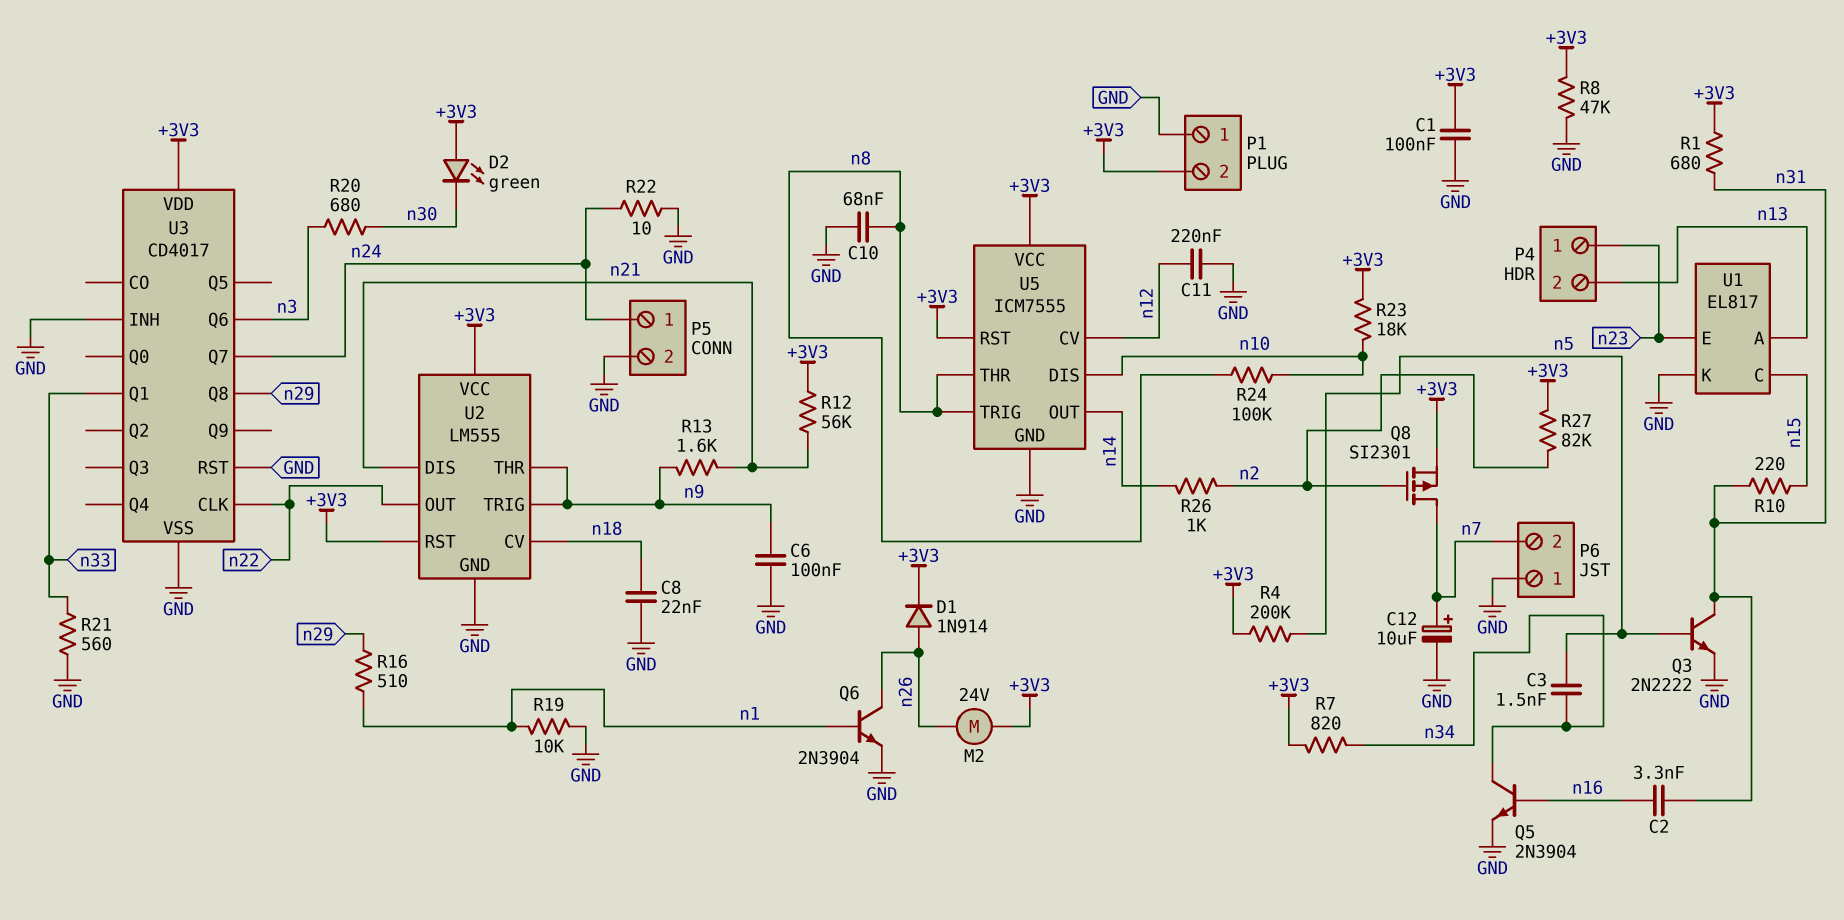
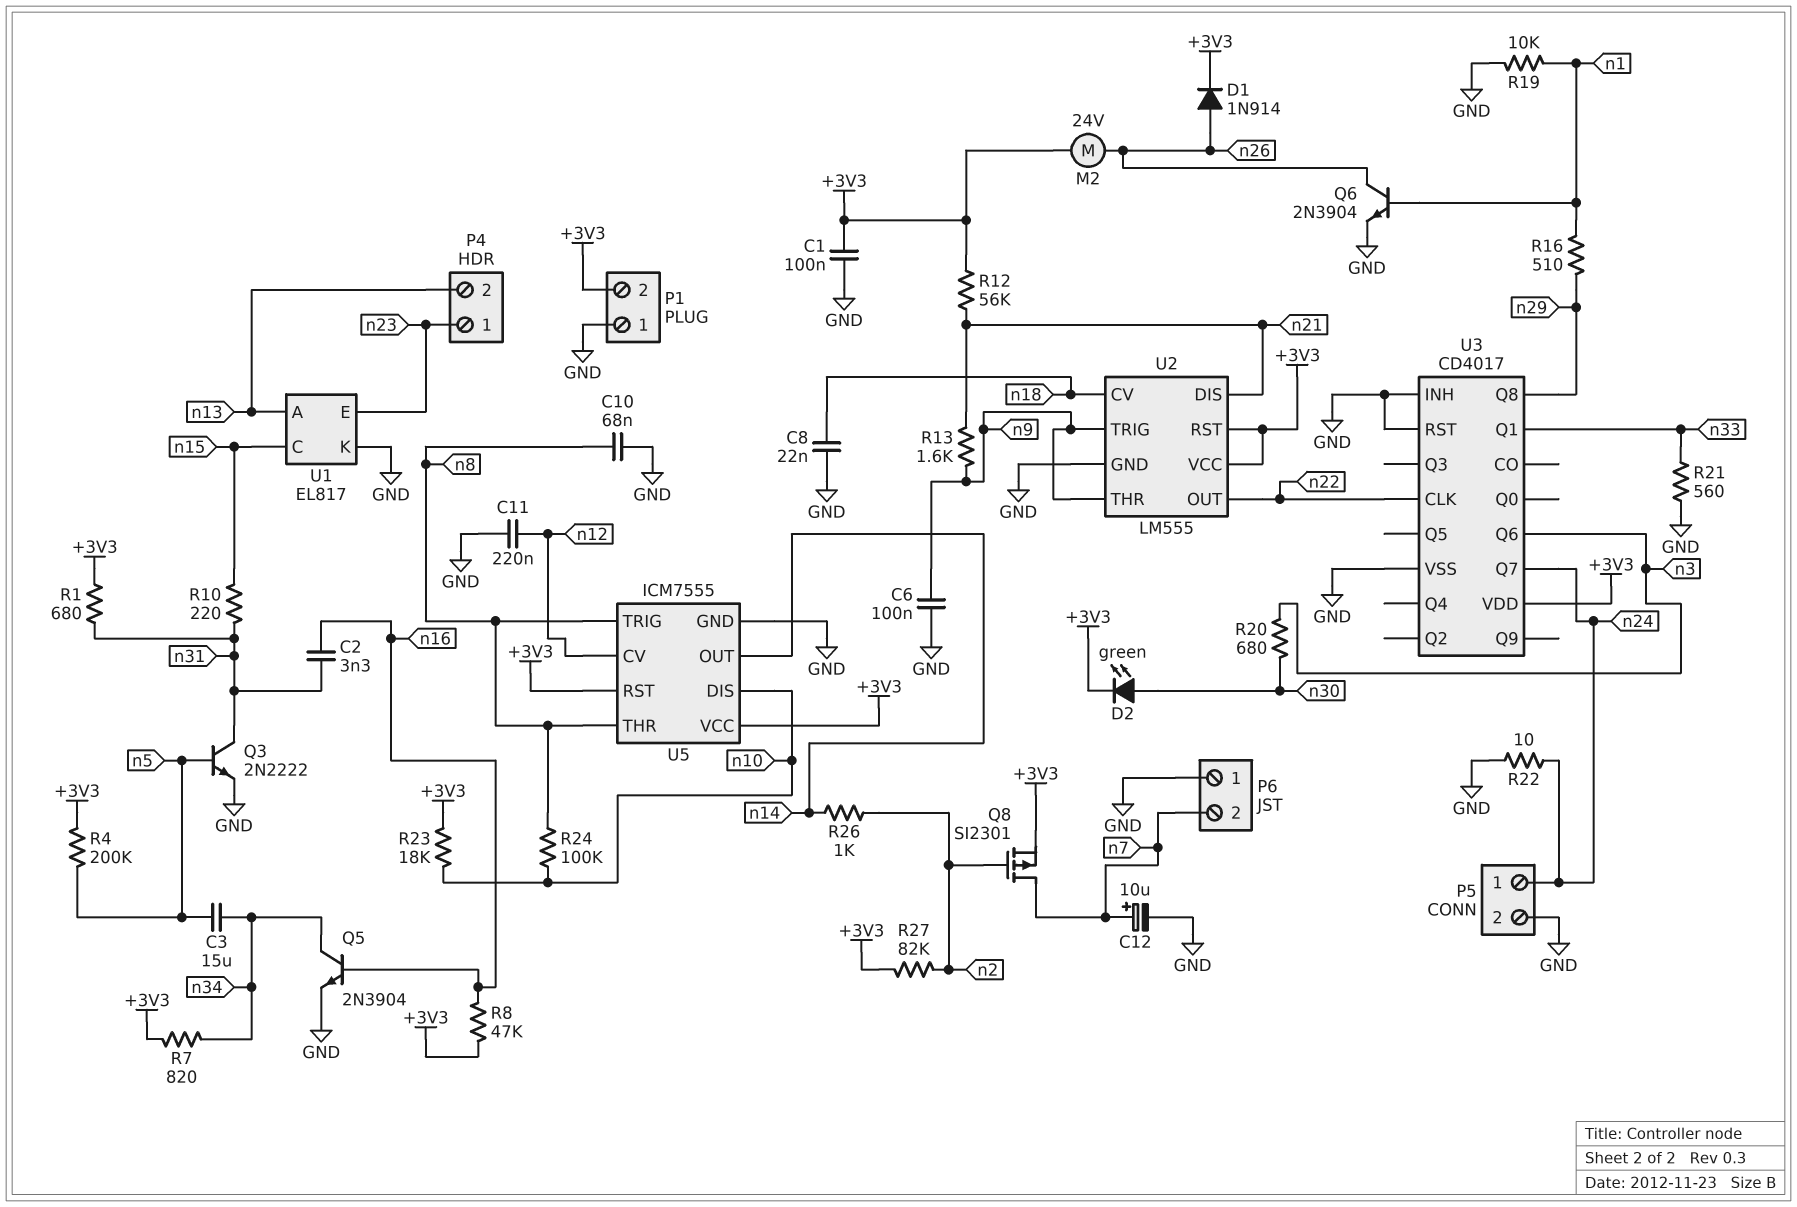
C3: 1.5nF (n5, n34) -> 15uF (n5, n34)
D2: LED green (A +3V3, K n30) -> LED green (A n30, K +3V3)
R8: 47k (+3V3, GND) -> 47k (+3V3, n16)

